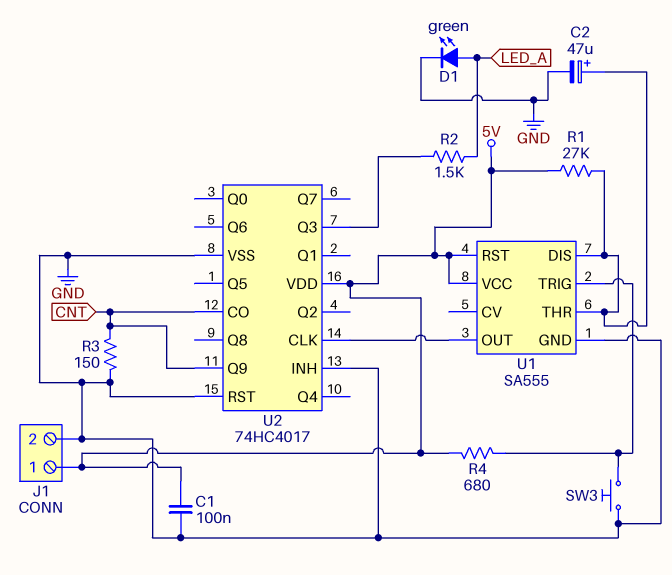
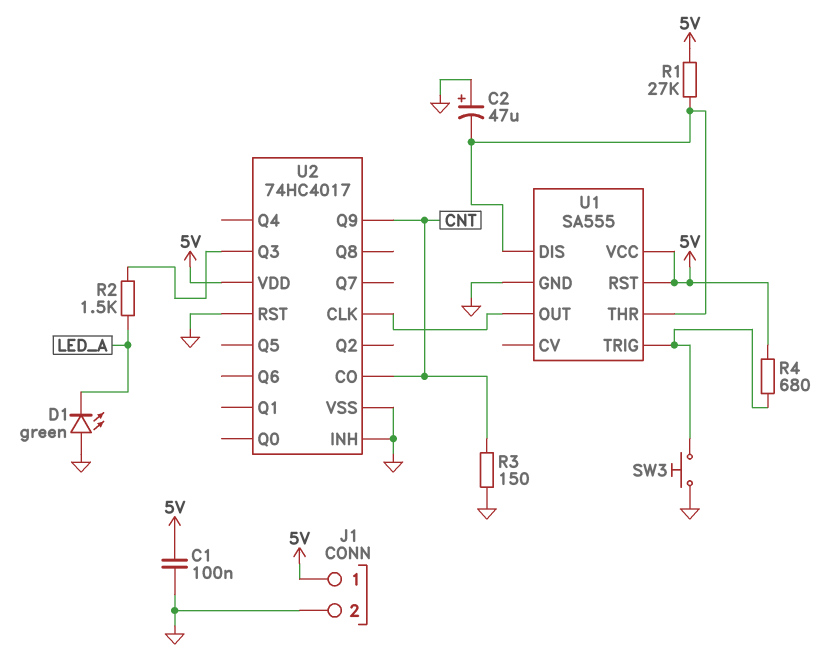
C2: 47uF (plus U1/DIS, minus GND) -> 47uF (plus GND, minus U1/DIS)
D1: LED green (A LED_A, K GND) -> LED green (A GND, K LED_A)

